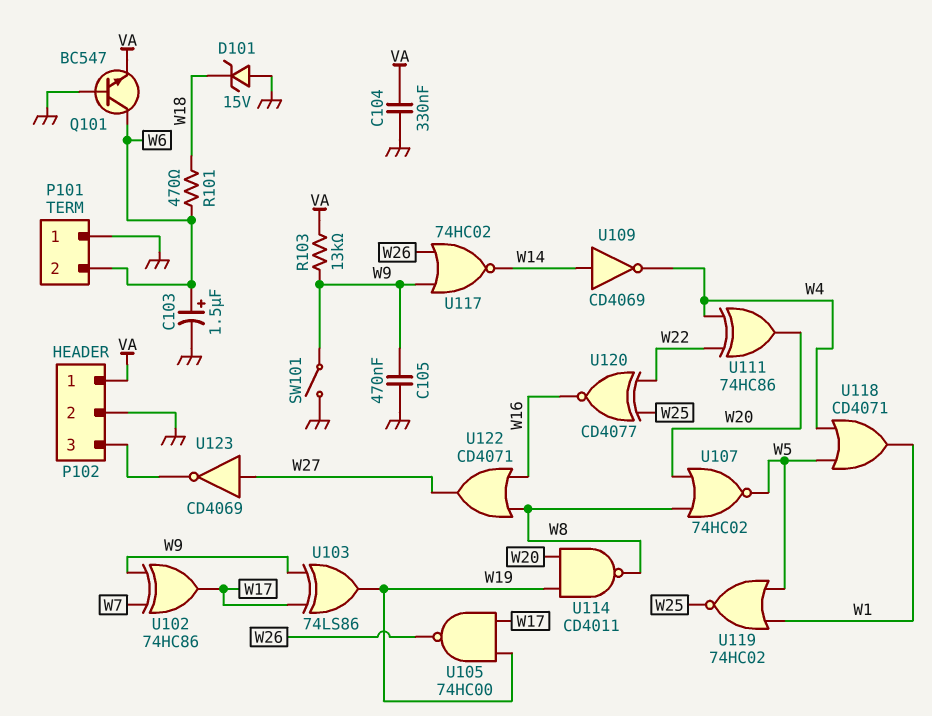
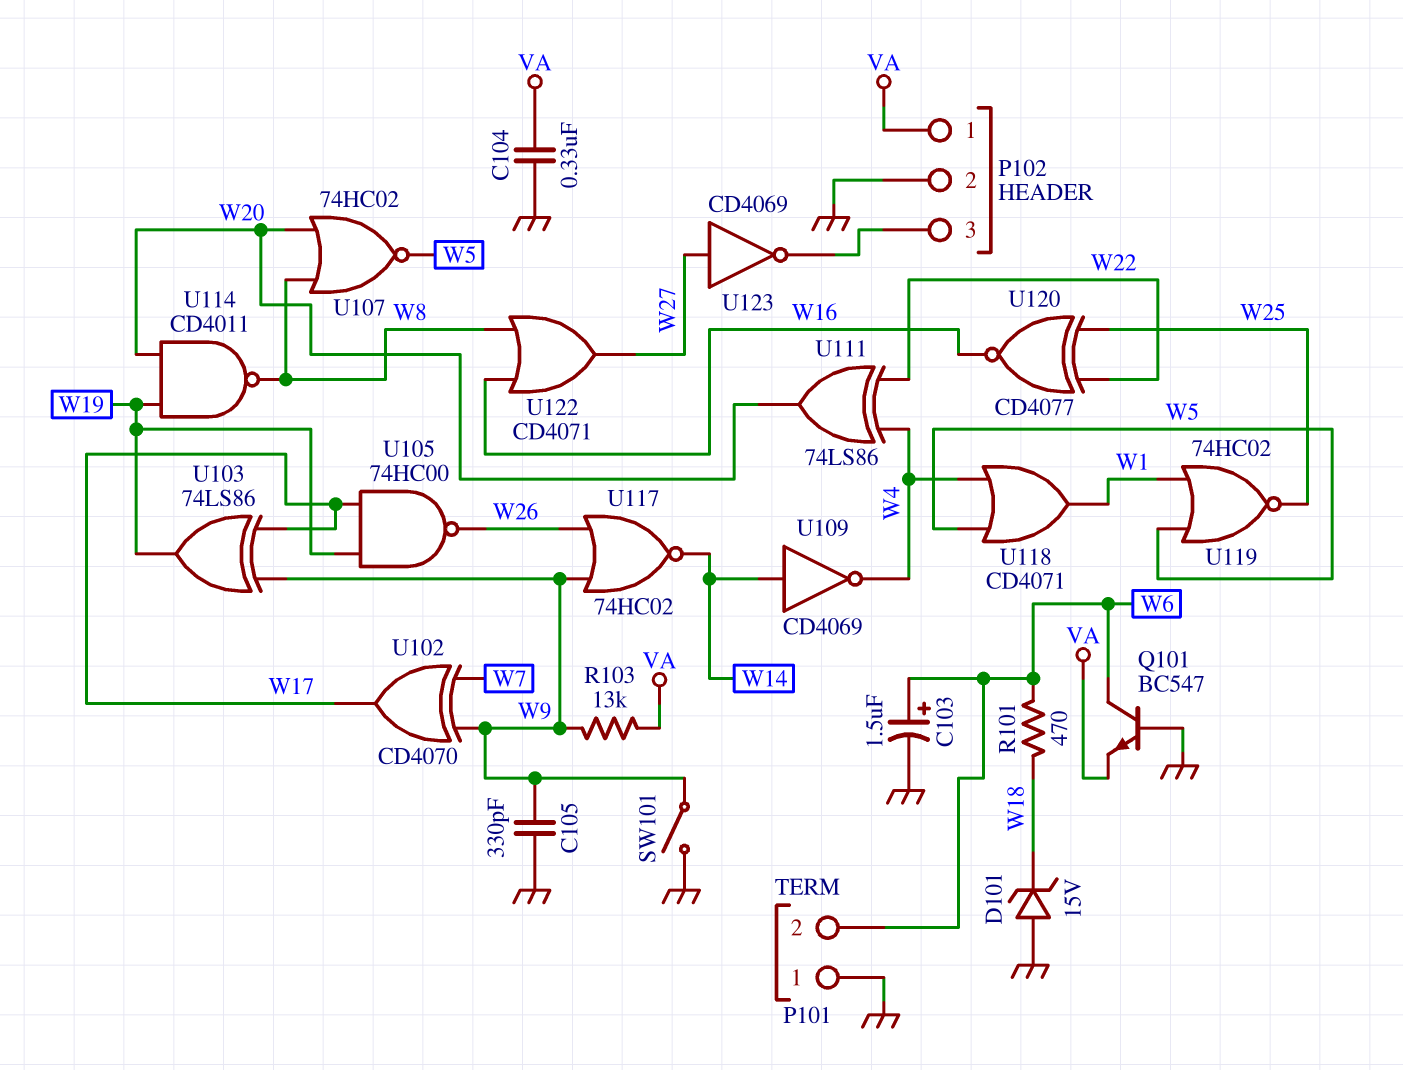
C105: 470nF (GND, W9) -> 330pF (GND, W9)
U102: XOR 74HC86 (in W7, in W9, out W17) -> XOR CD4070 (in W7, in W9, out W17)
U111: XOR 74HC86 (in W4, in W22, out W20) -> XOR 74LS86 (in W4, in W22, out W20)

